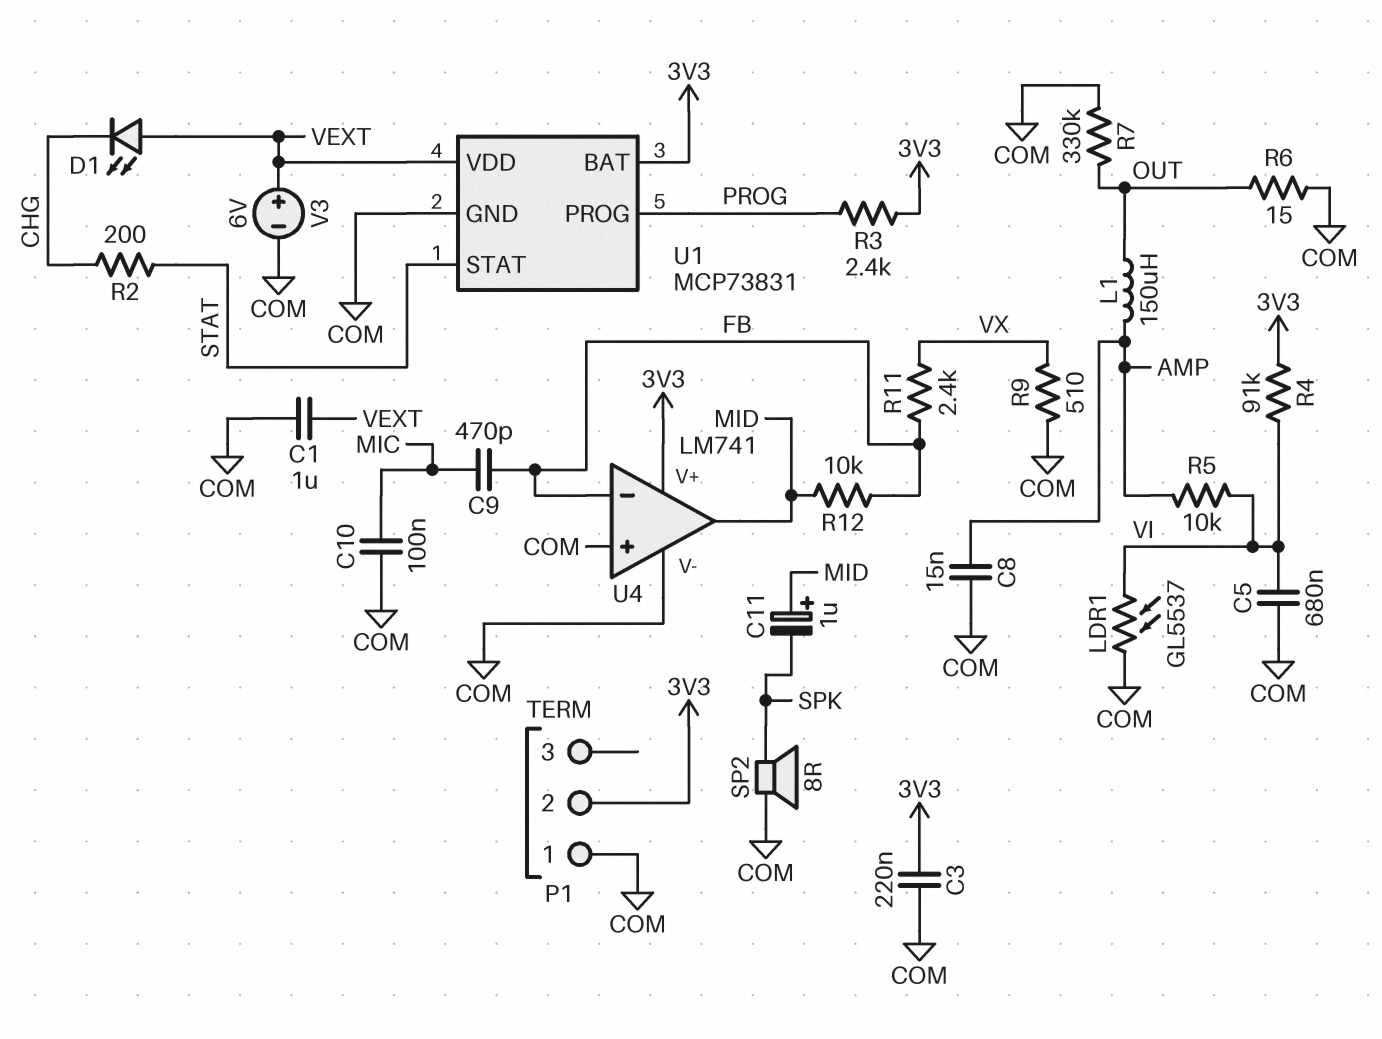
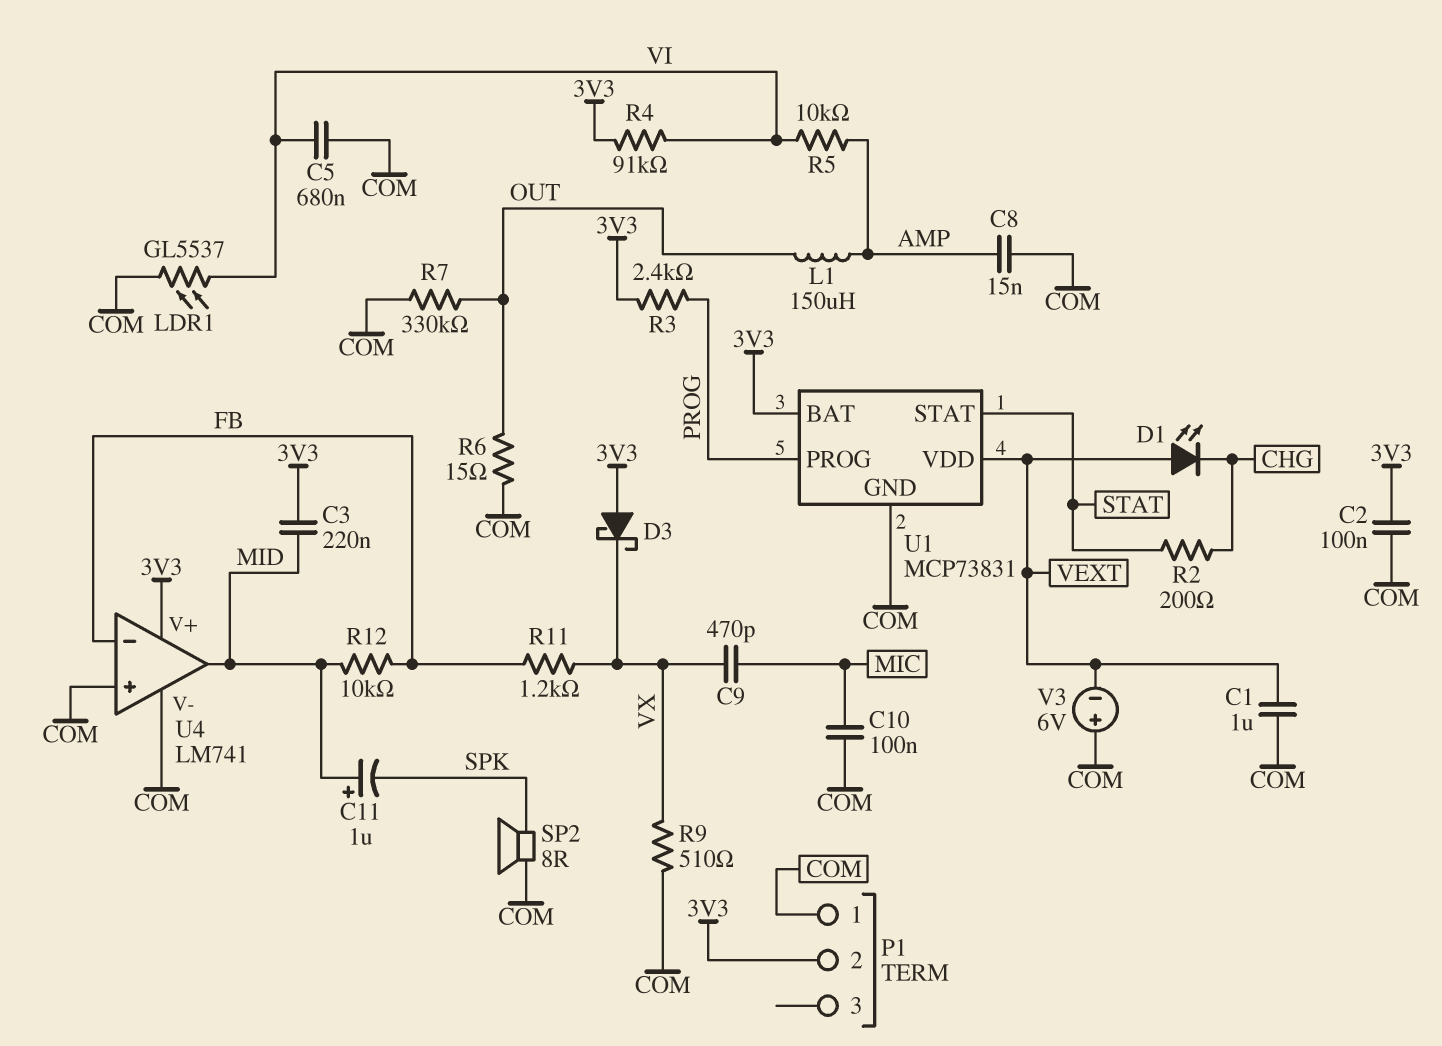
C2: none -> 100nF (3V3, COM)
C3: 220nF (3V3, COM) -> 220nF (3V3, MID)
C9: 470pF (FB, MIC) -> 470pF (MIC, VX)
D3: none -> schottky (A 3V3, K VX)
R11: 2.4k (FB, VX) -> 1.2k (FB, VX)
V3: 6V (plus VEXT, minus COM) -> 6V (plus COM, minus VEXT)

